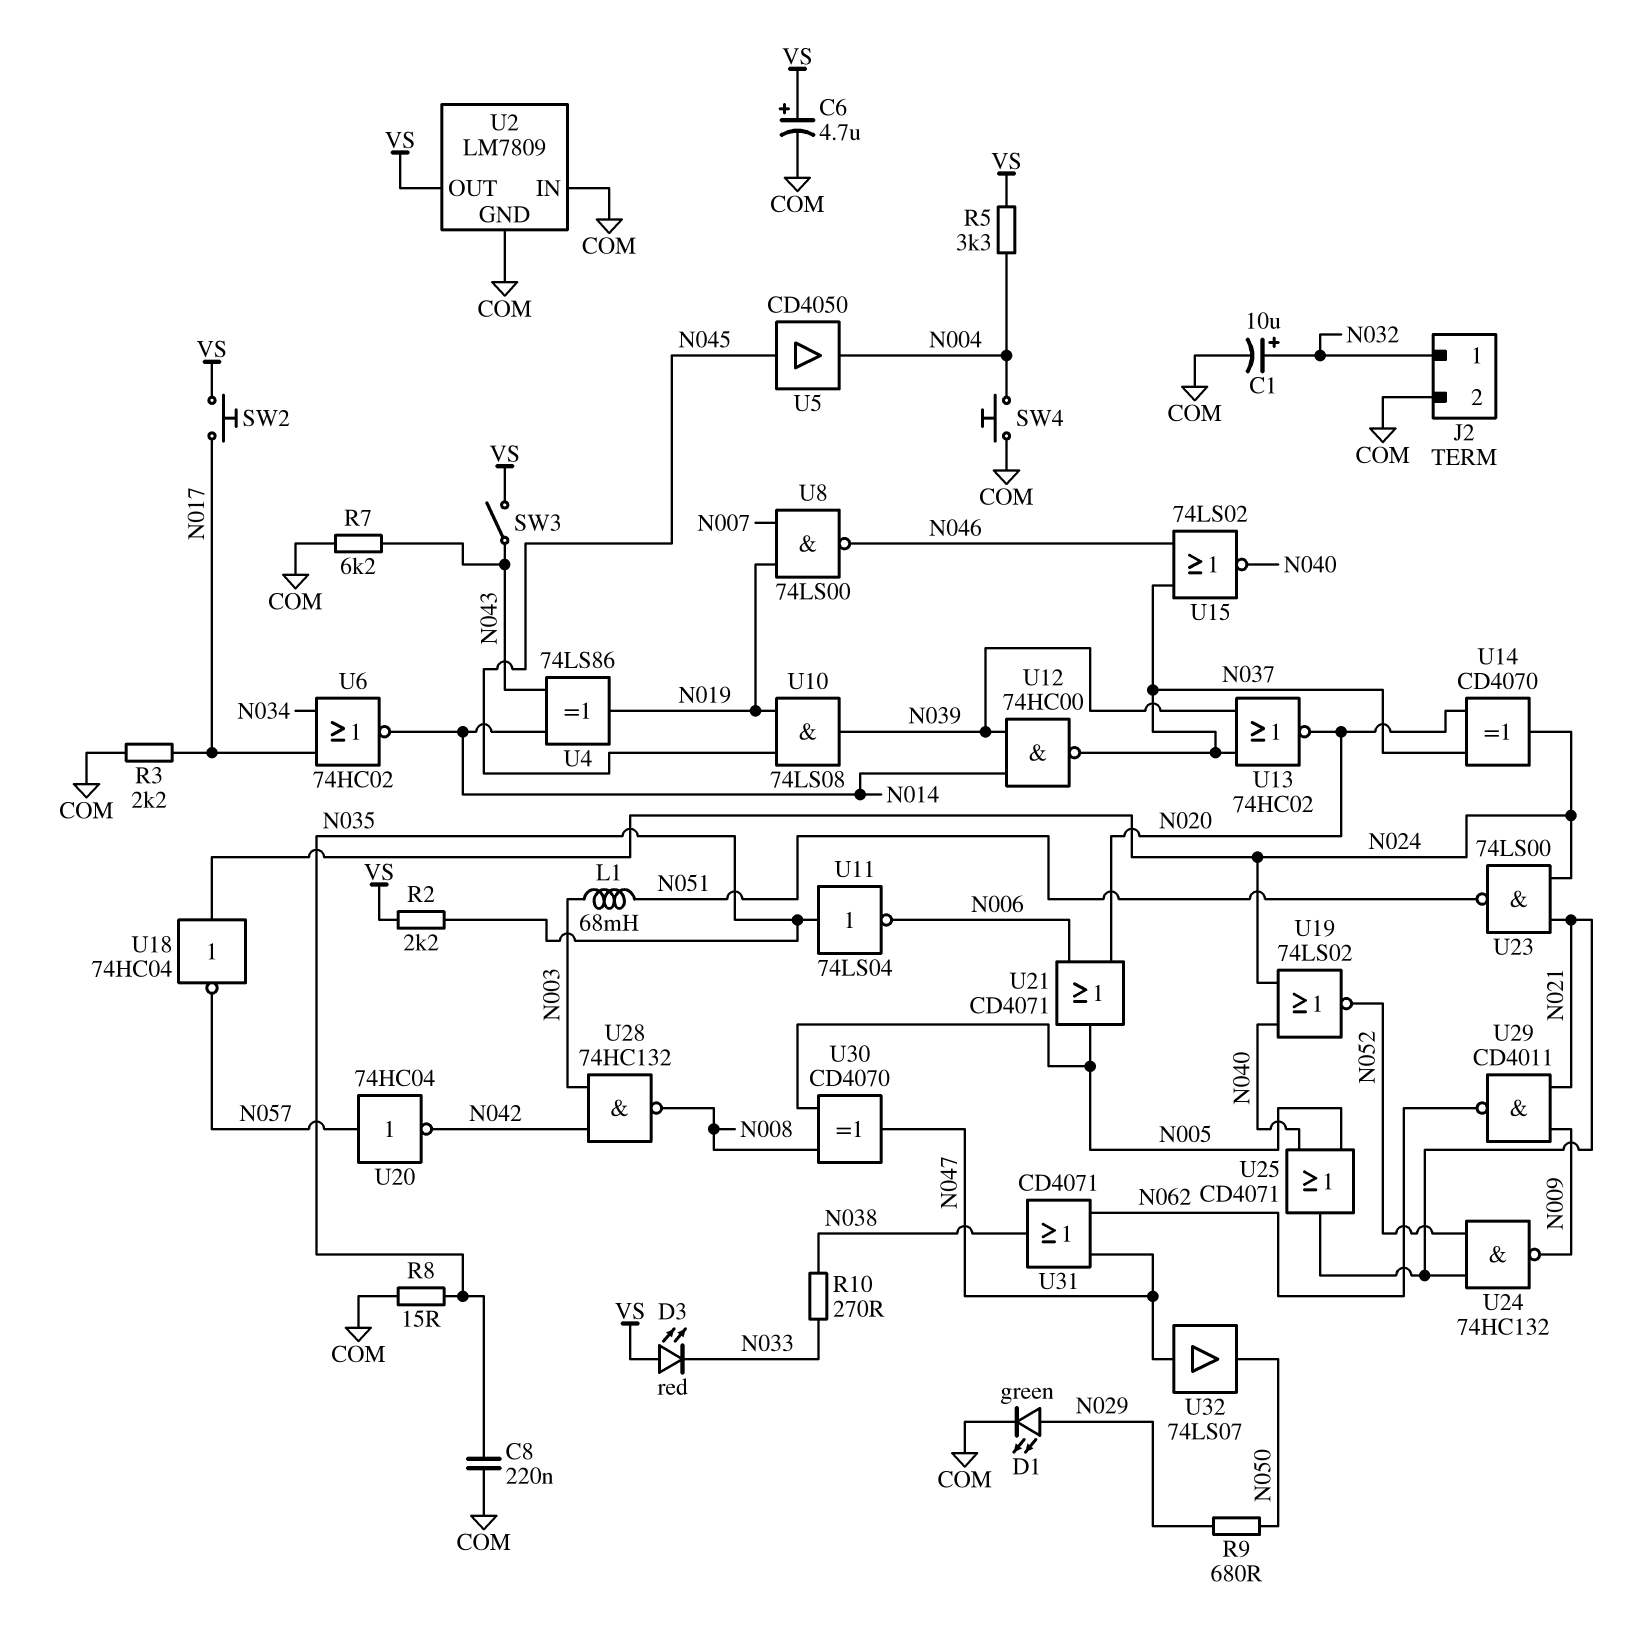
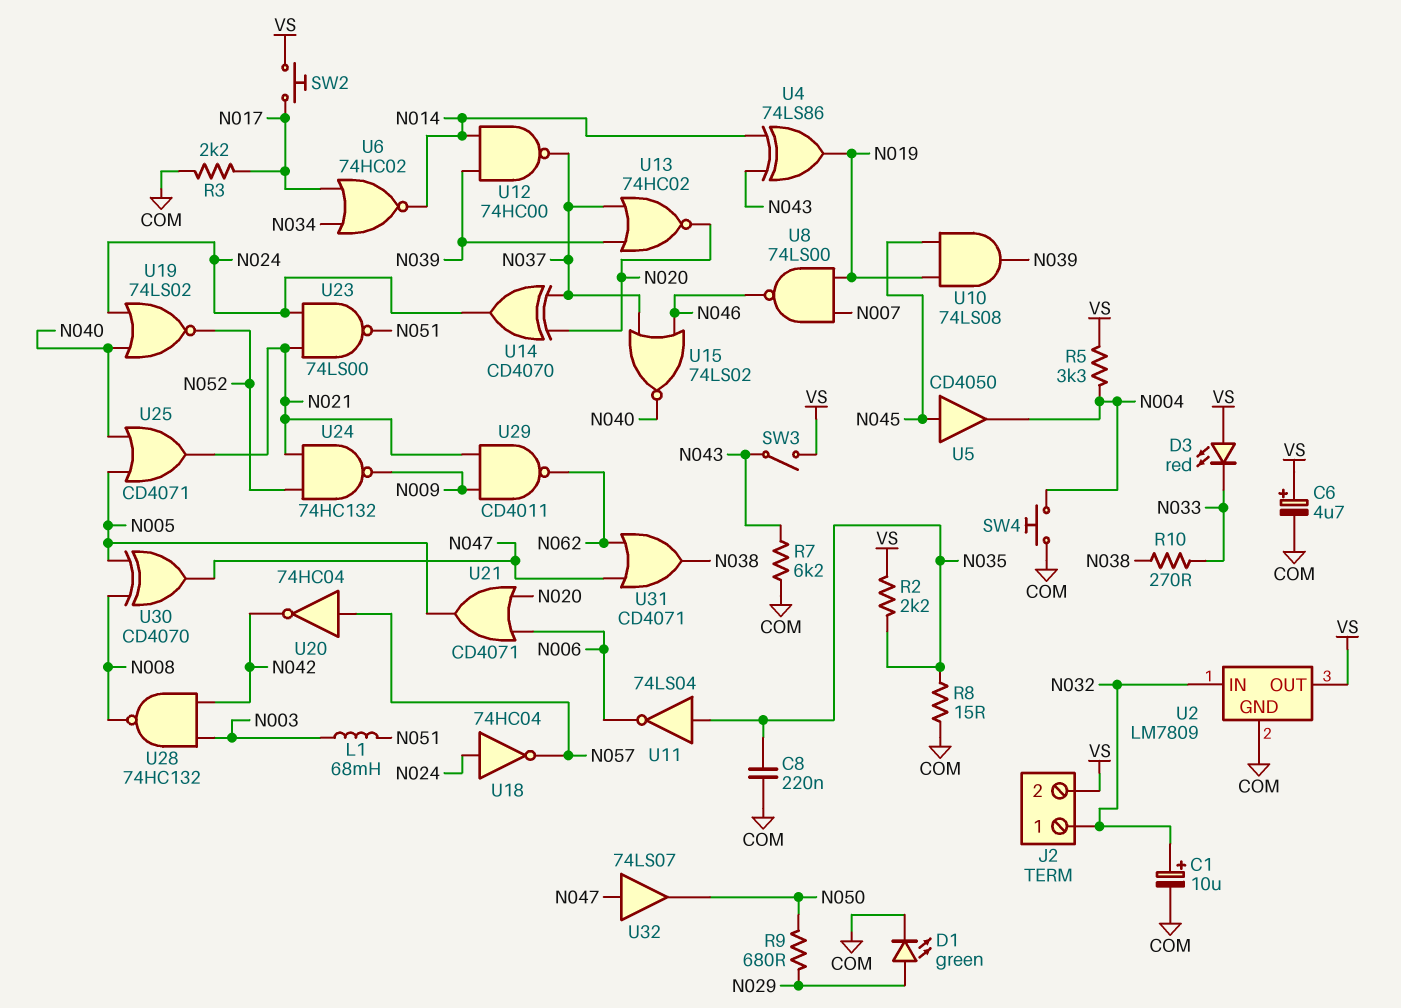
J2 pin 2: COM -> VS
U2 pin IN: COM -> N032

